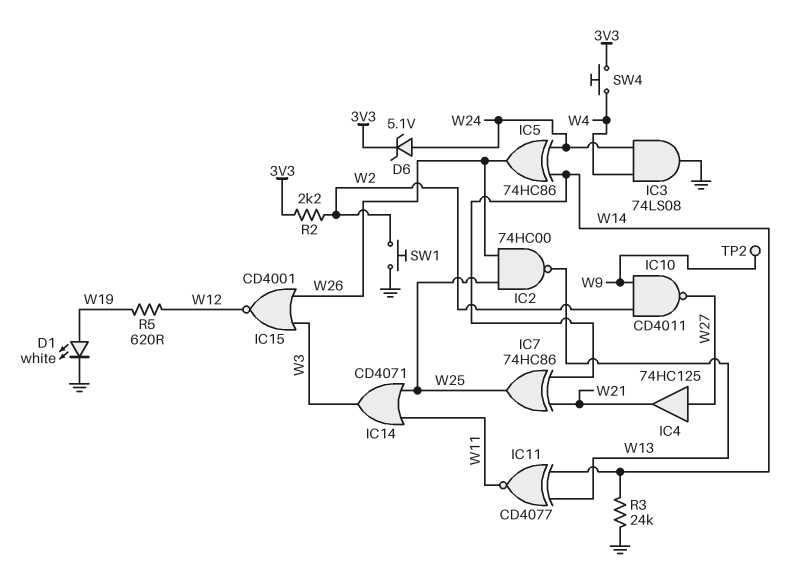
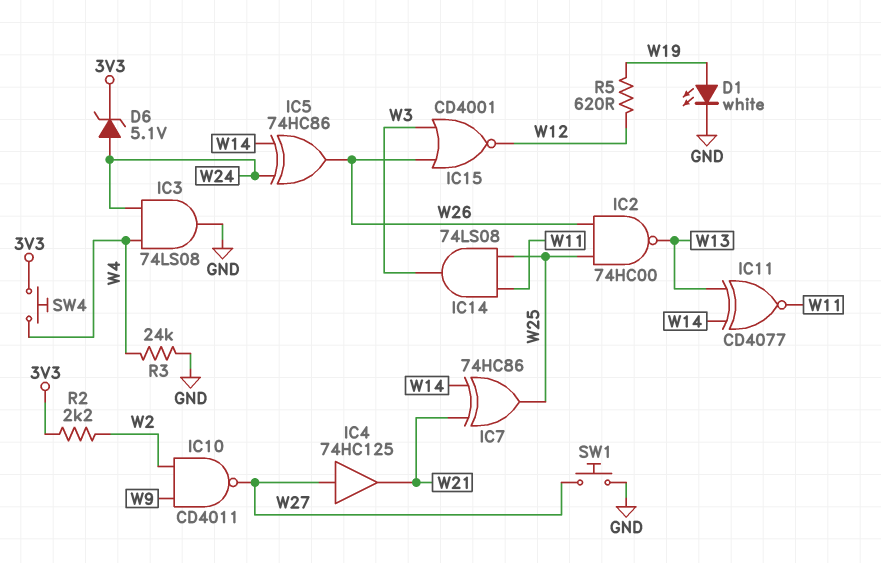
IC14: OR CD4071 (in W11, in W25, out W3) -> AND 74LS08 (in W11, in W25, out W3)
R3: 24k (GND, W14) -> 24k (GND, W4)
SW1: button (GND, W2) -> button (GND, W27)
TP2: test point (W9) -> none

